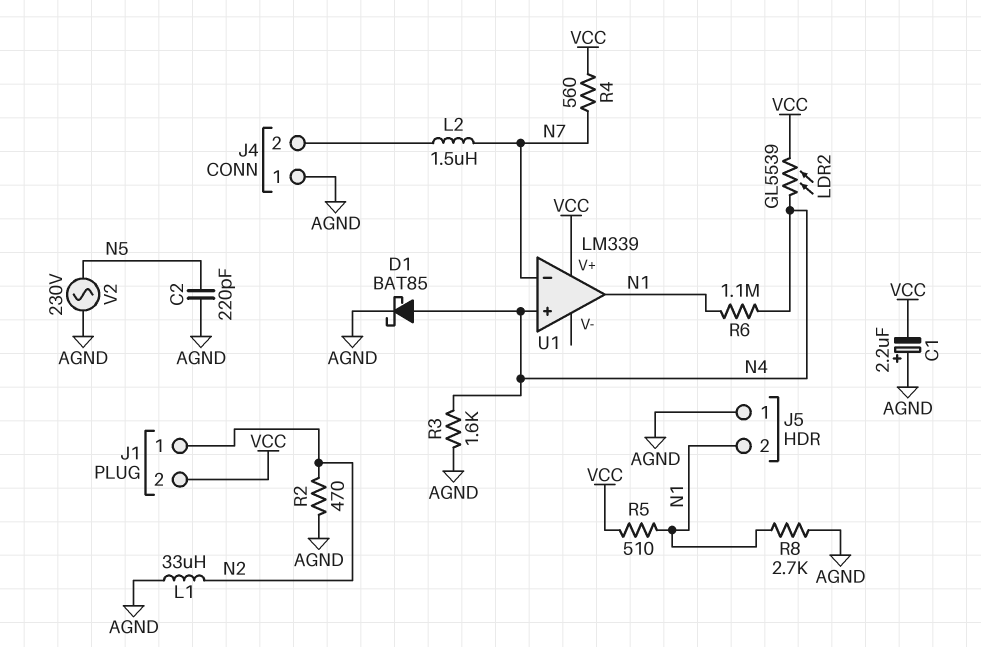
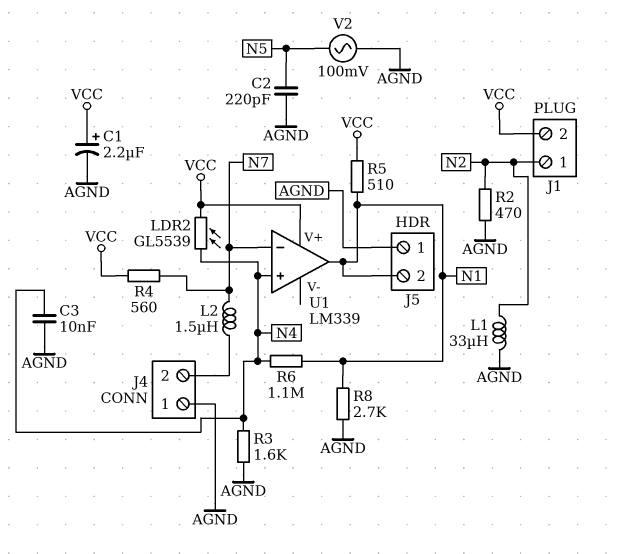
C1: 2.2uF (plus AGND, minus VCC) -> 2.2uF (plus VCC, minus AGND)
C3: none -> 10nF (AGND, N4)
D1: schottky BAT85 (A N4, K AGND) -> none
V2: AC 230V (AGND, N5) -> AC 100mV (AGND, N5)

